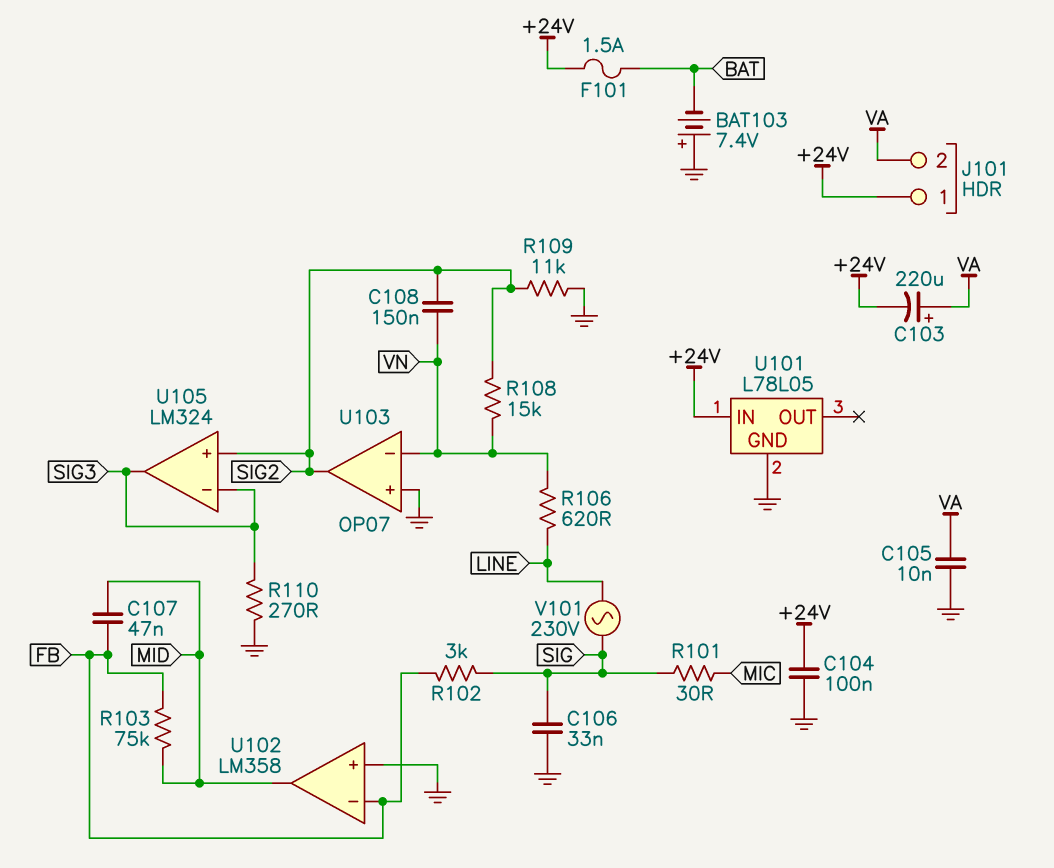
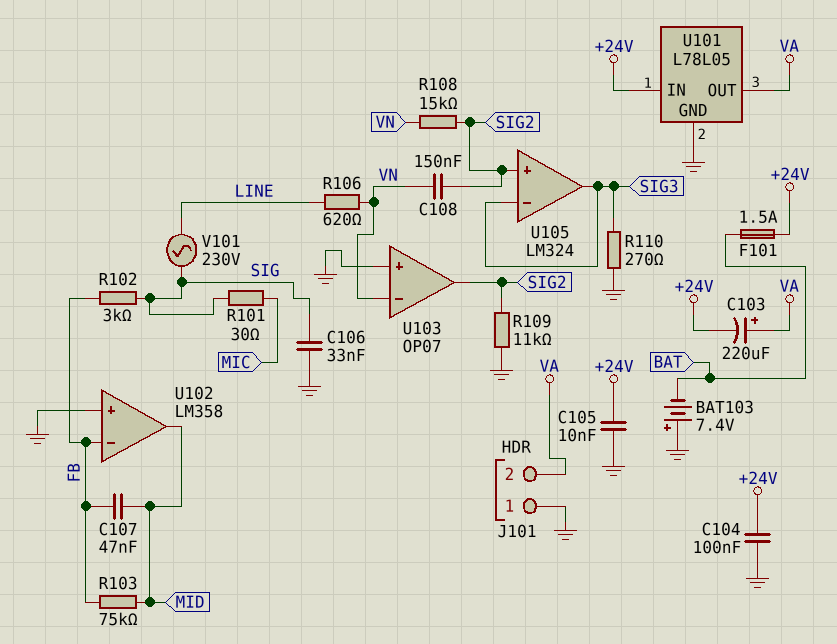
C105: 10nF (GND, VA) -> 10nF (+24V, GND)
J101 pin 1: +24V -> GND
U101 pin OUT: none -> VA

